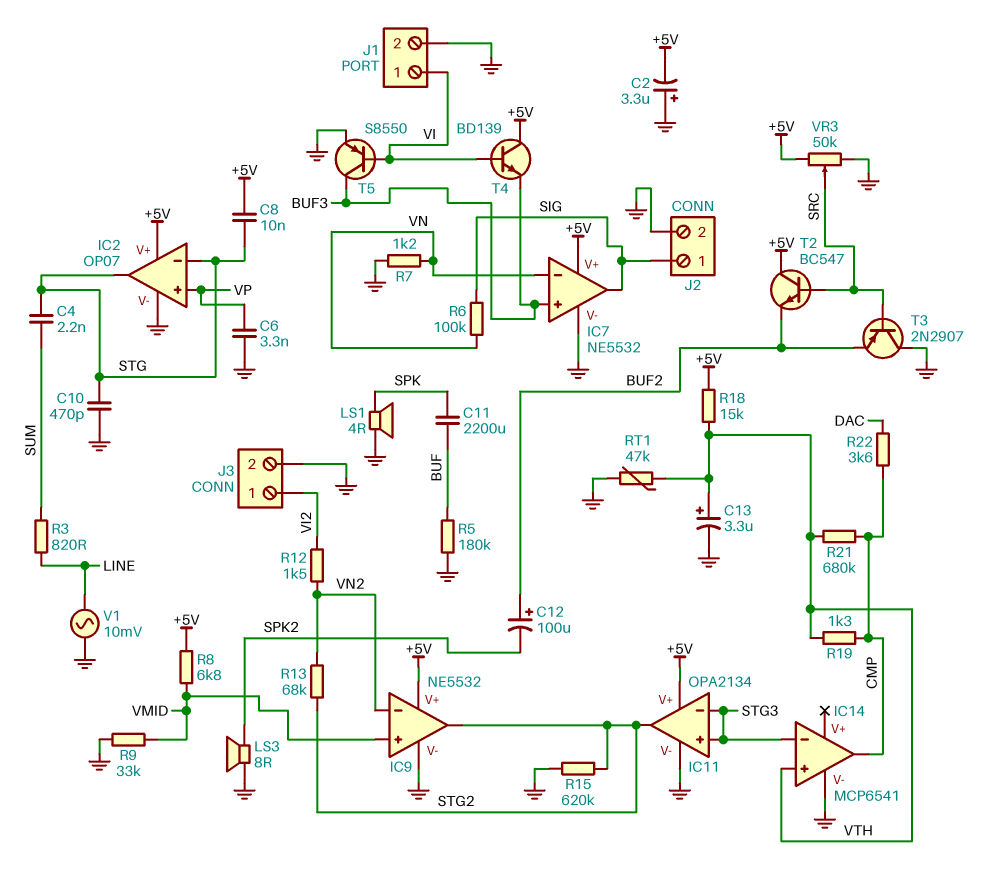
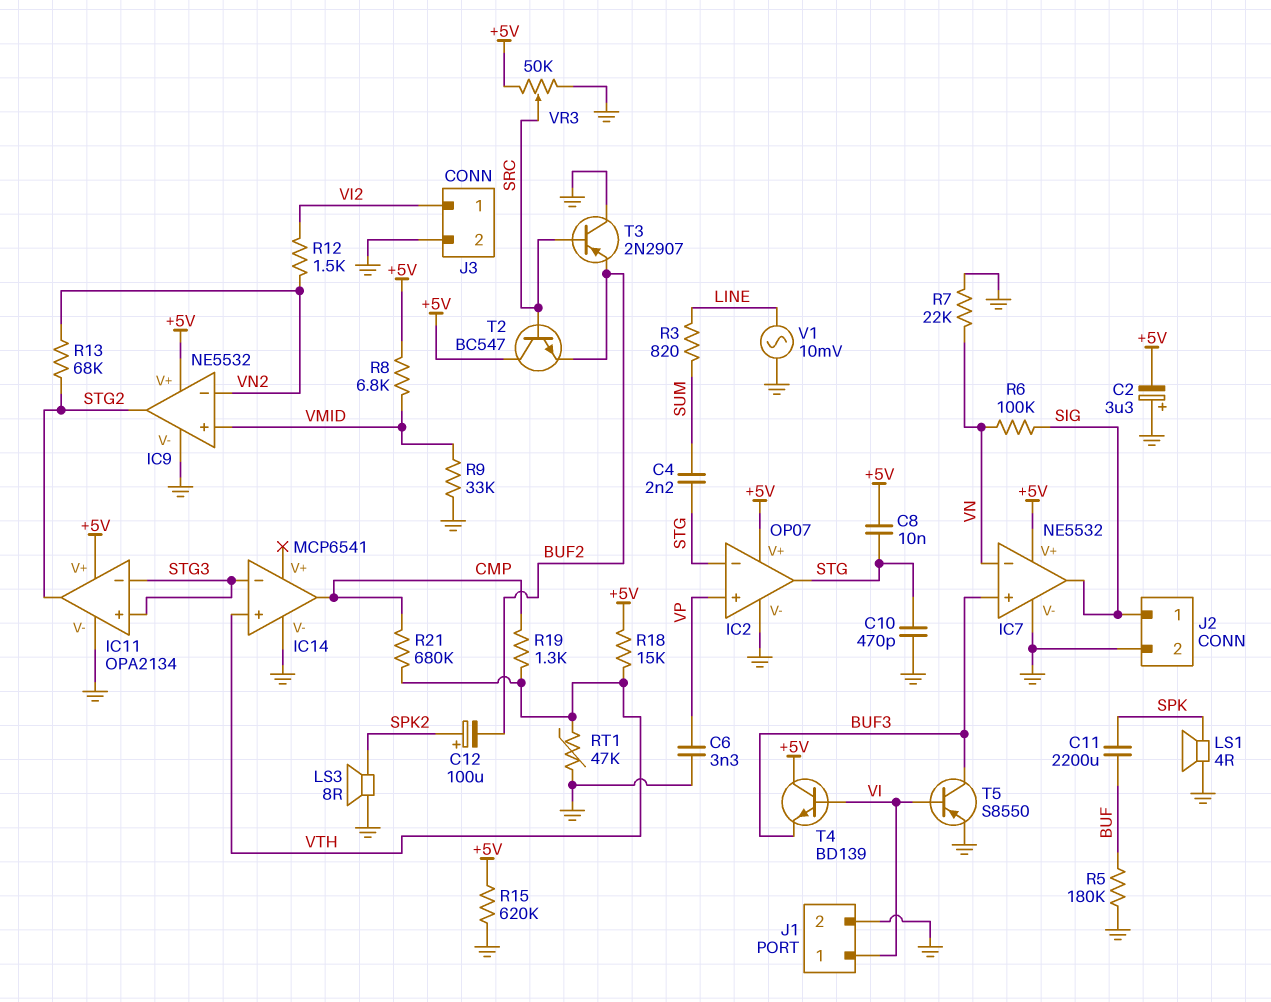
C12: 100uF (plus BUF2, minus SPK2) -> 100uF (plus SPK2, minus BUF2)
C13: 3.3uF (plus VTH, minus GND) -> none
R7: 1.2k (GND, VN) -> 22k (GND, VN)
R15: 620k (GND, STG2) -> 620k (+5V, GND)
R22: 3.6k (CMP, DAC) -> none

